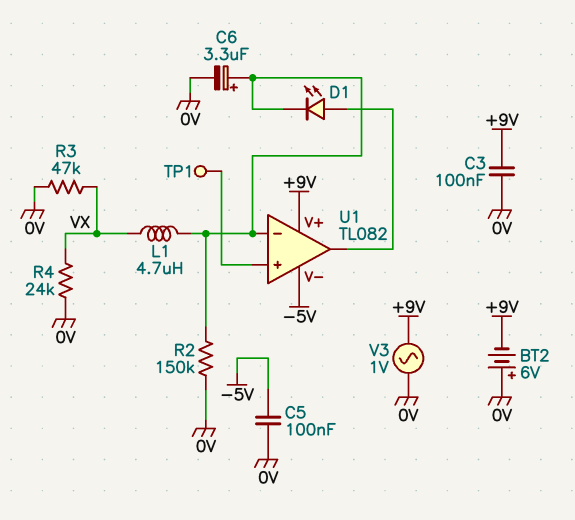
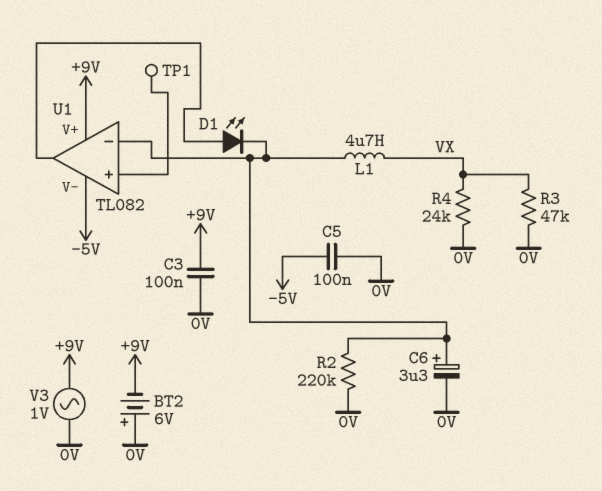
R2: 150k (0V, U1/in-) -> 220k (0V, U1/in-)

